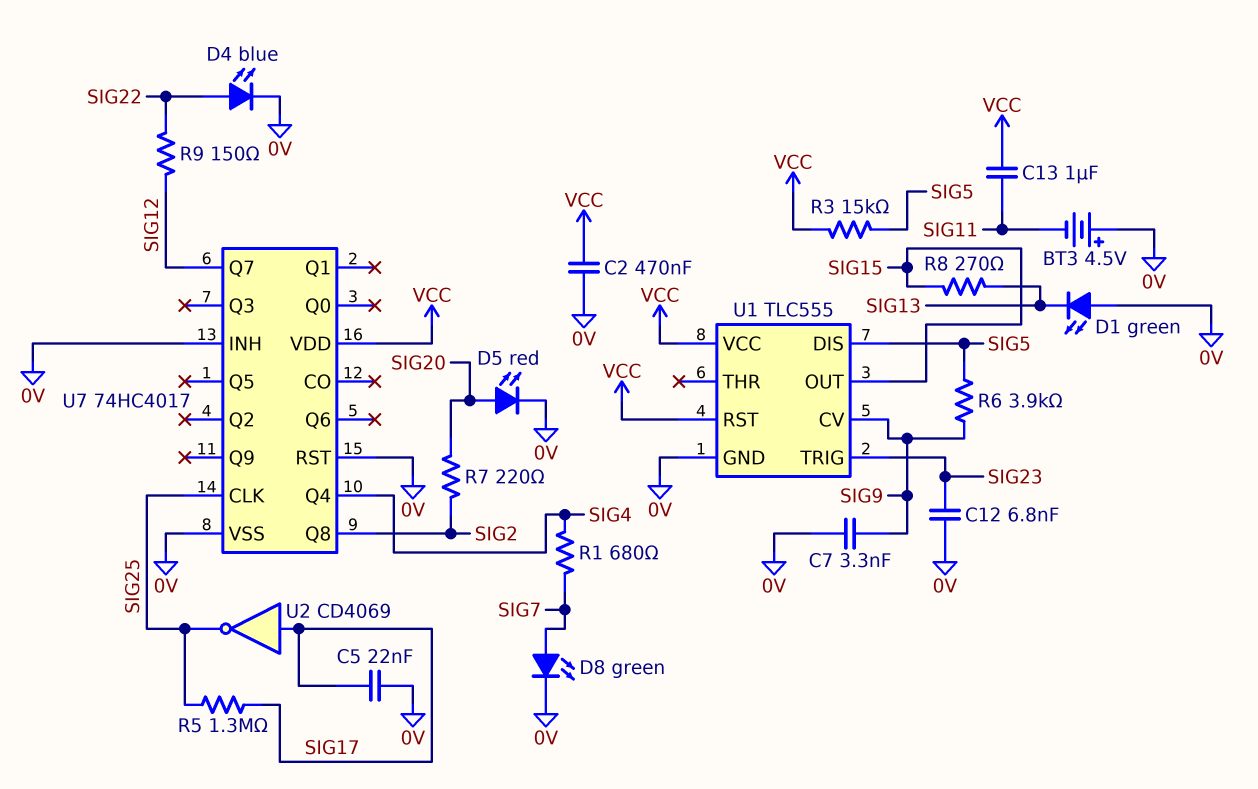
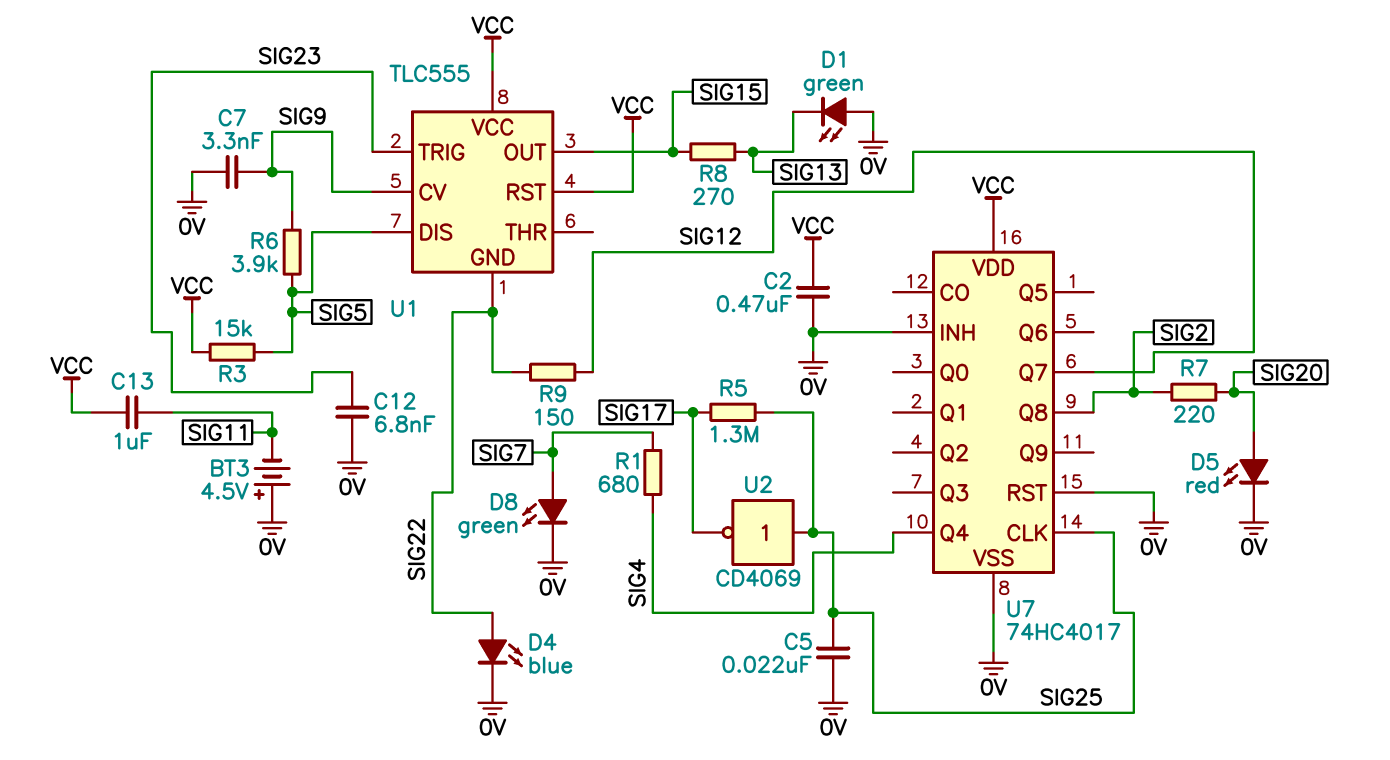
C5: 22nF (0V, SIG17) -> 22nF (0V, SIG25)
U1 pin GND: 0V -> SIG22
U2: NOT CD4069 (in SIG17, out SIG25) -> NOT CD4069 (in SIG25, out SIG17)

